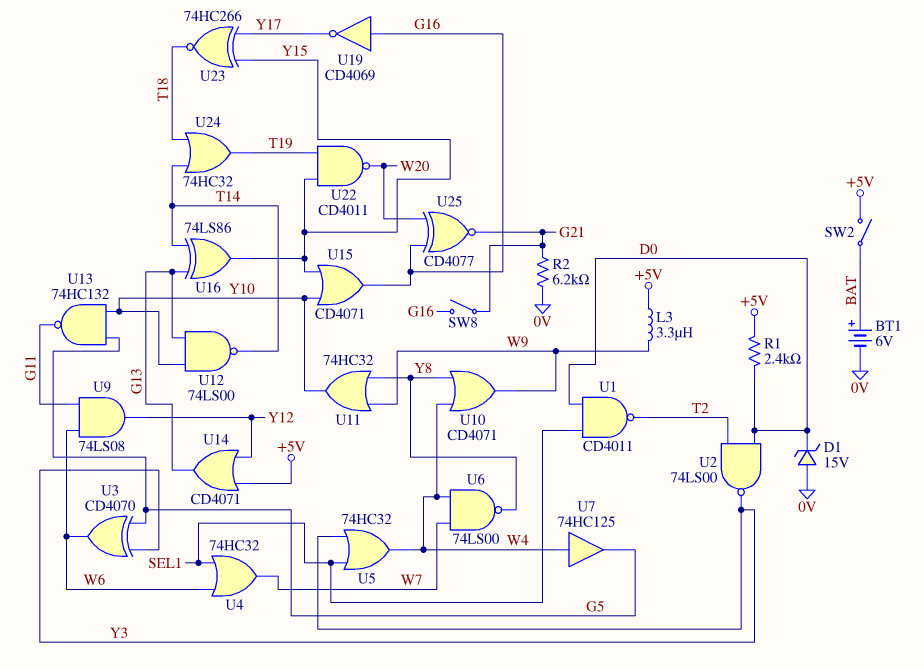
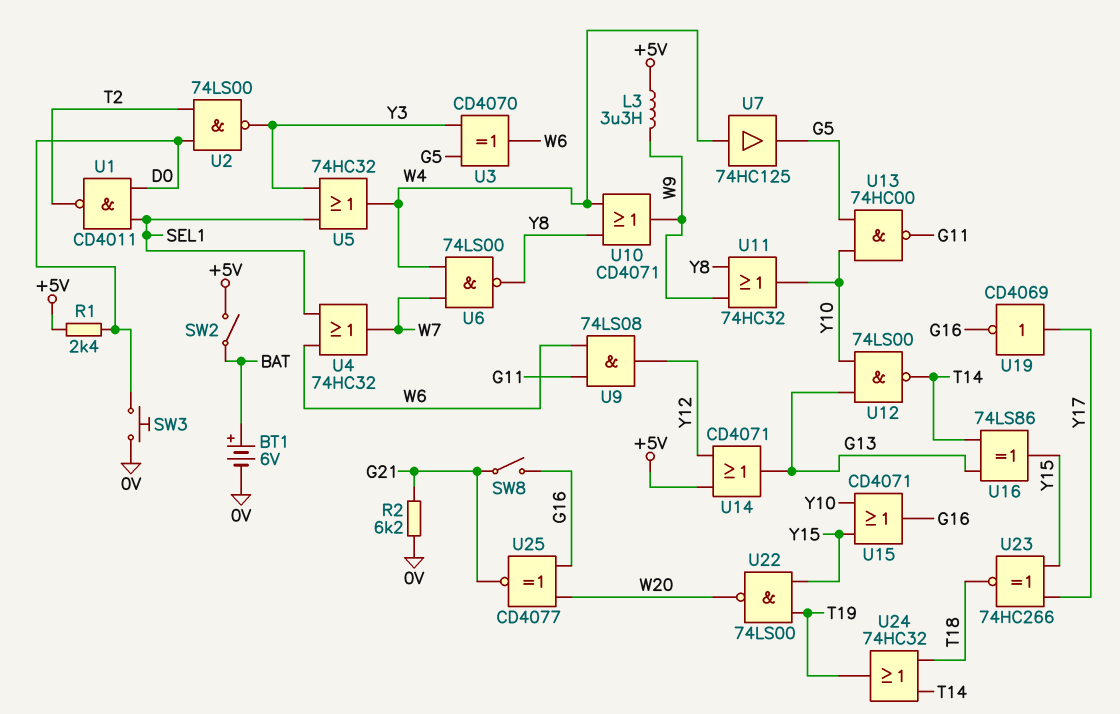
D1: zener 15V (A 0V, K D0) -> none
SW3: none -> button (0V, D0)
U13: NAND 74HC132 (in G5, in Y10, out G11) -> NAND 74HC00 (in G5, in Y10, out G11)
U19: NOT CD4069 (in G16, out Y17) -> NOT CD4069 (in Y17, out G16)
U22: NAND CD4011 (in T19, in Y15, out W20) -> NAND 74LS00 (in T19, in Y15, out W20)

